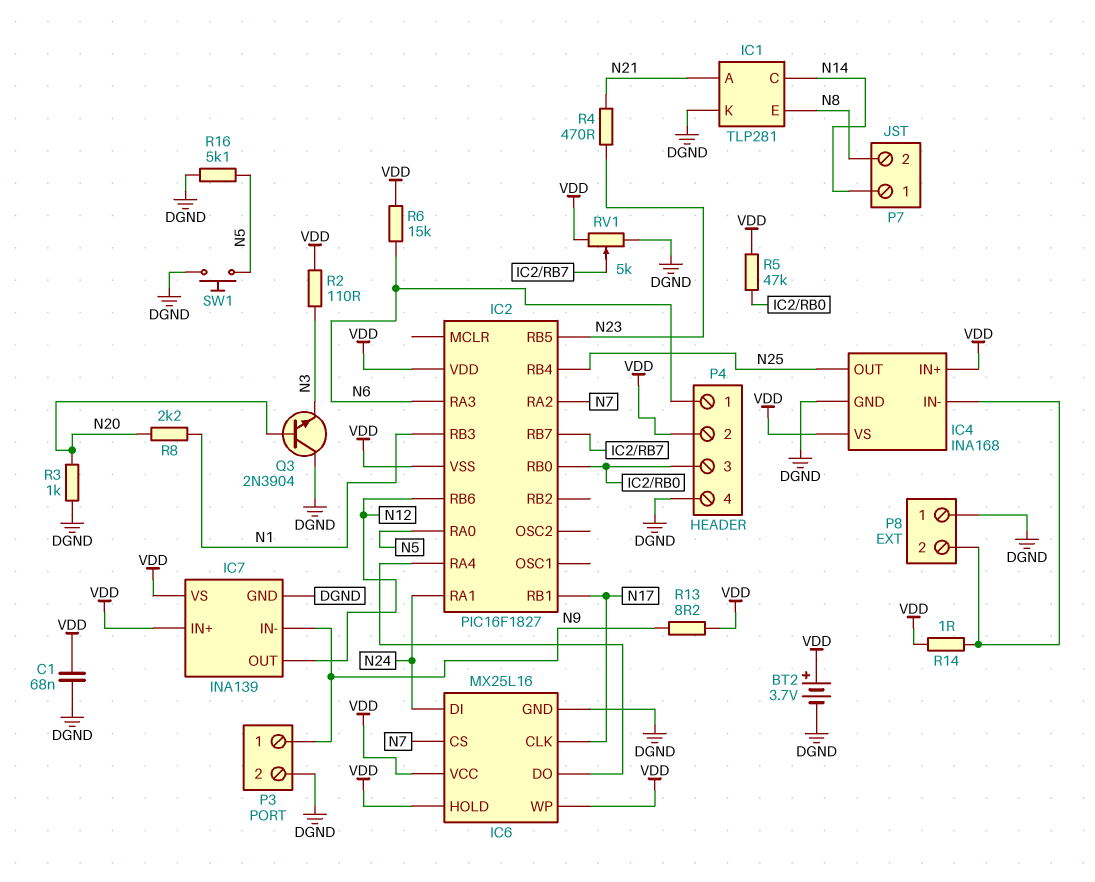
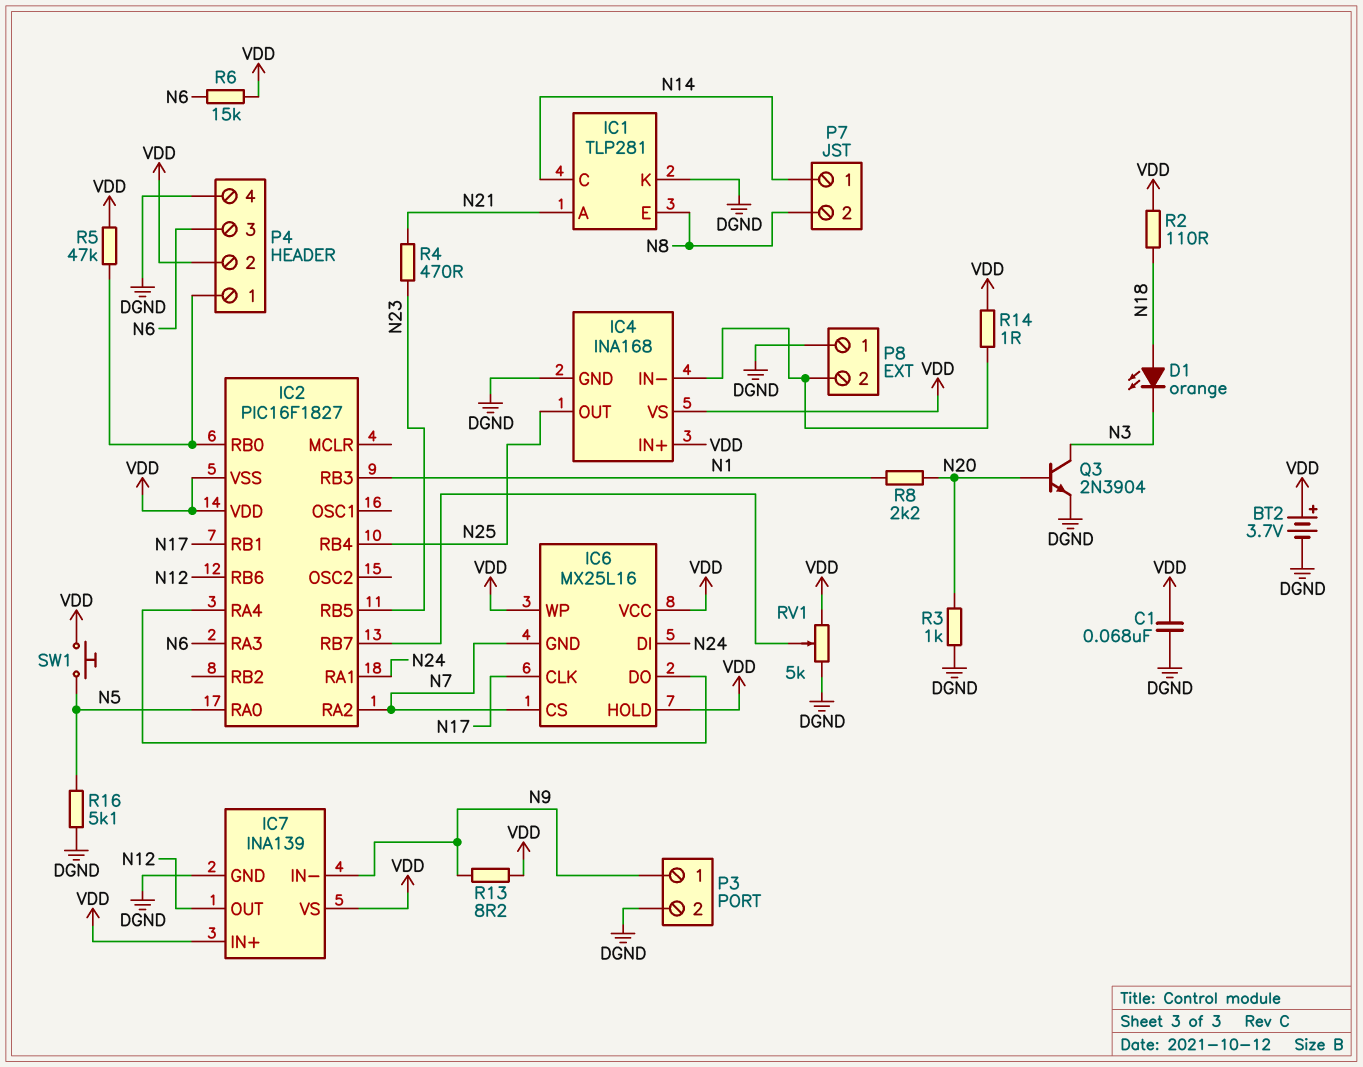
D1: none -> LED orange (A N18, K N3)
IC6 pin GND: DGND -> N7
P4 pin 1: N6 -> IC2/RB0
P4 pin 3: IC2/RB0 -> N6
Q3: NPN 2N3904 (B N20, C DGND, E N3) -> NPN 2N3904 (B N20, C N3, E DGND)
R2: 110 (N3, VDD) -> 110 (N18, VDD)
SW1: button (DGND, N5) -> button (N5, VDD)

